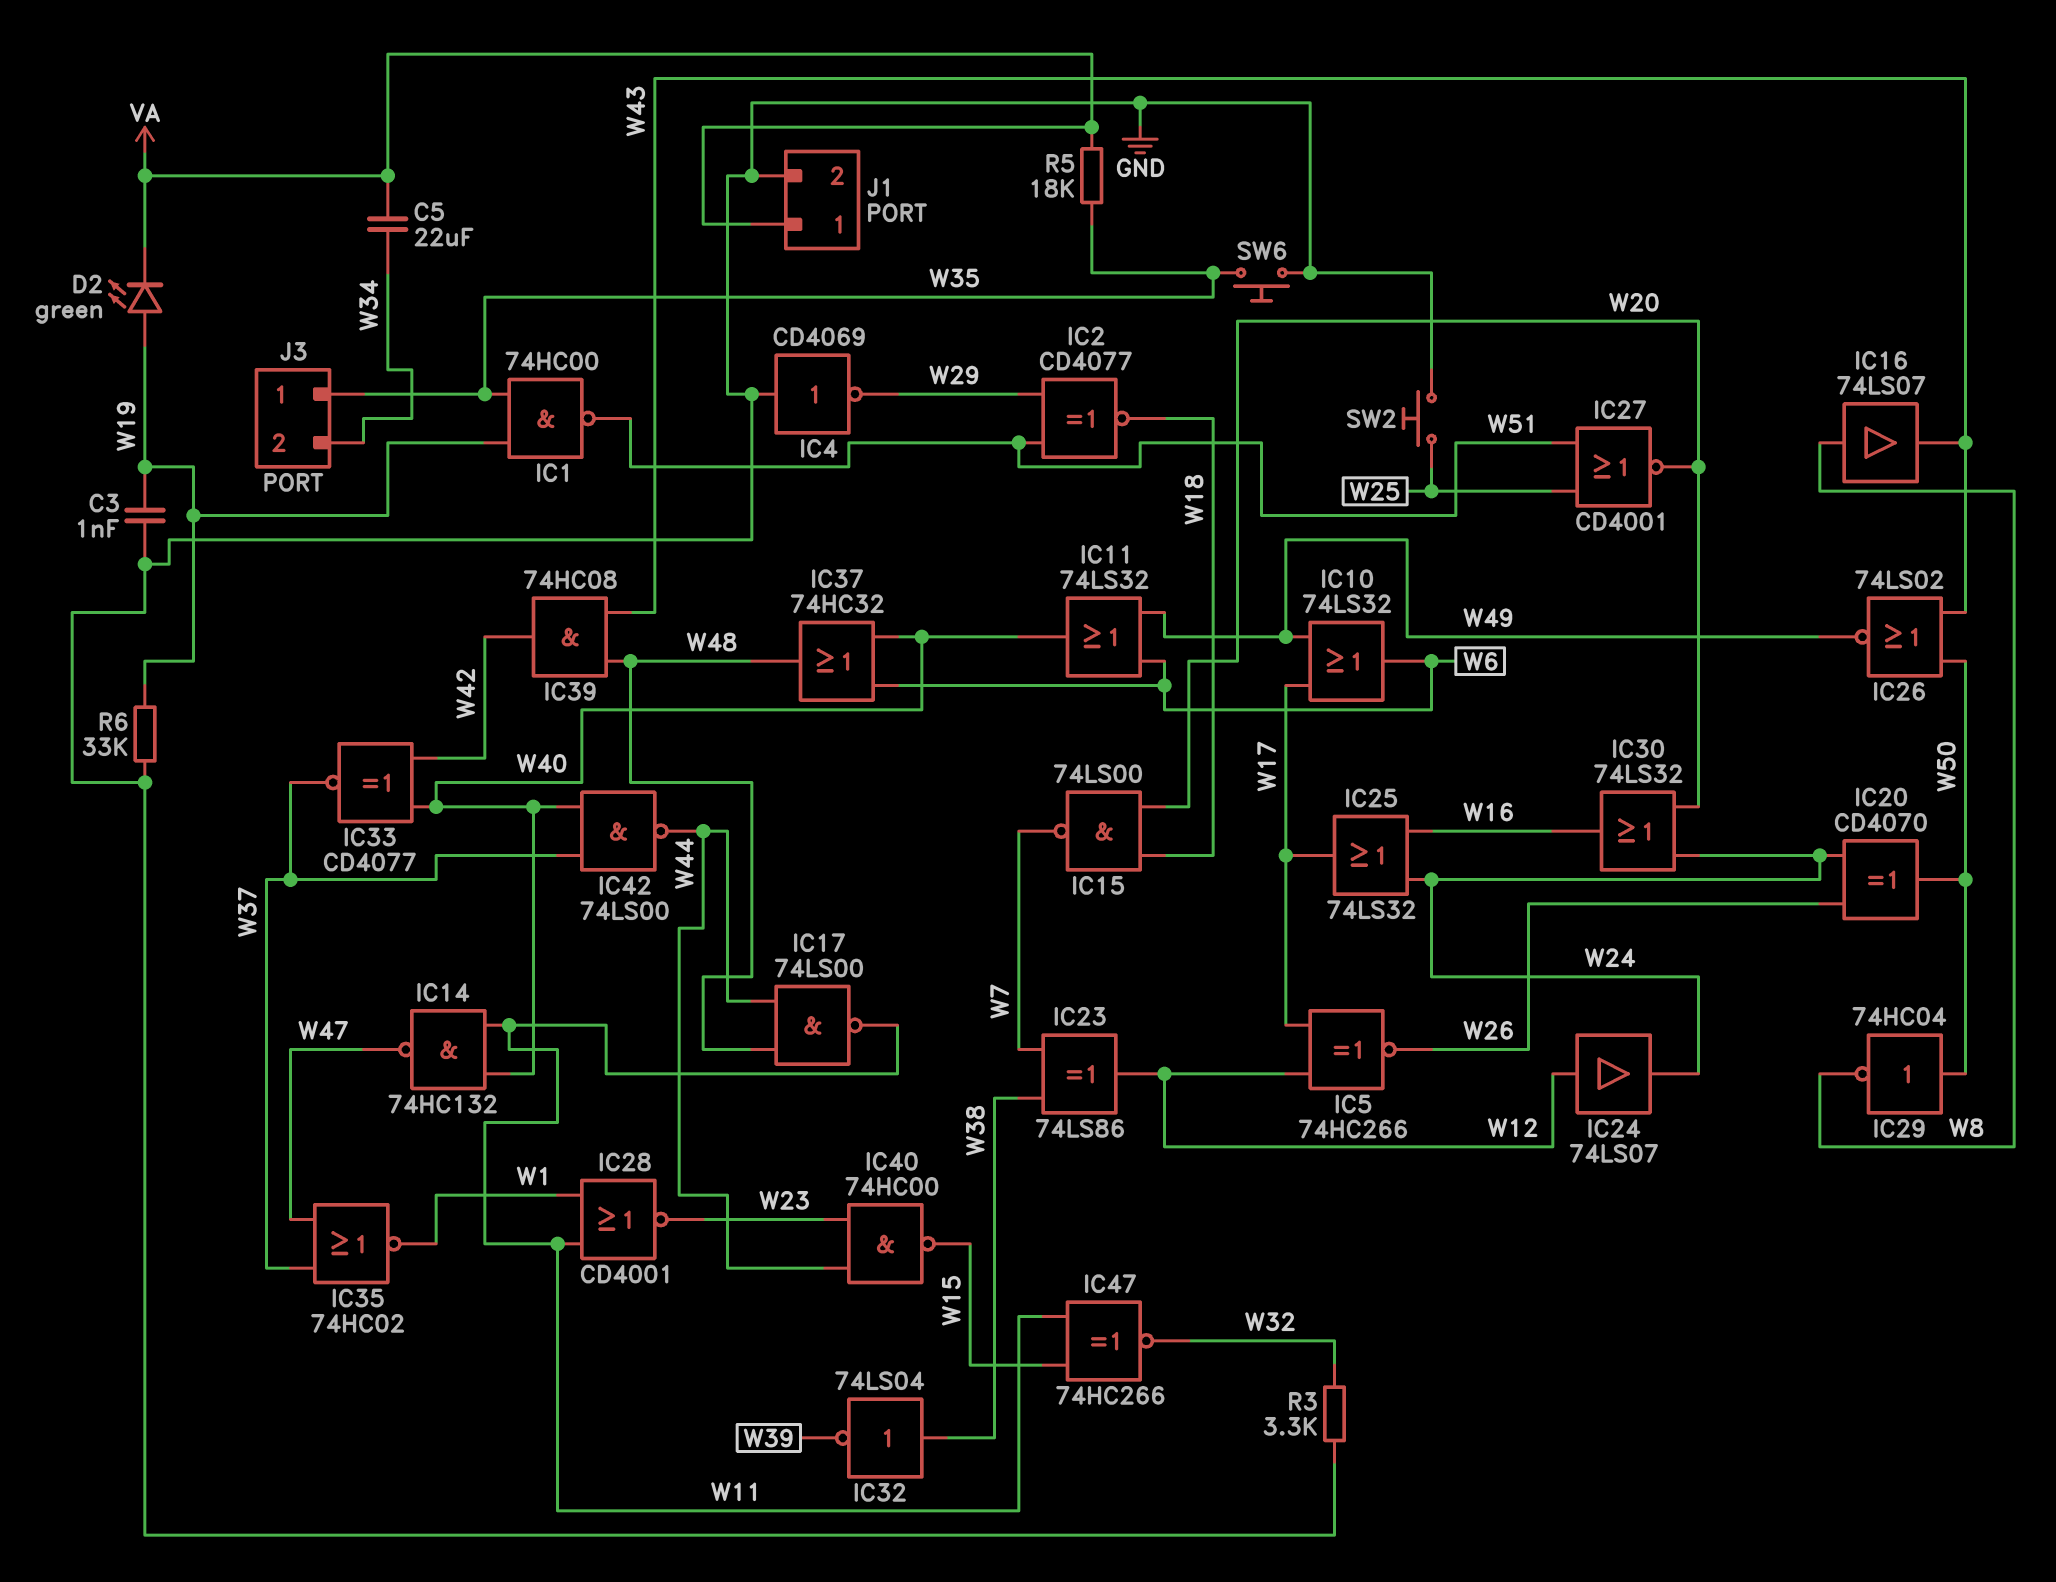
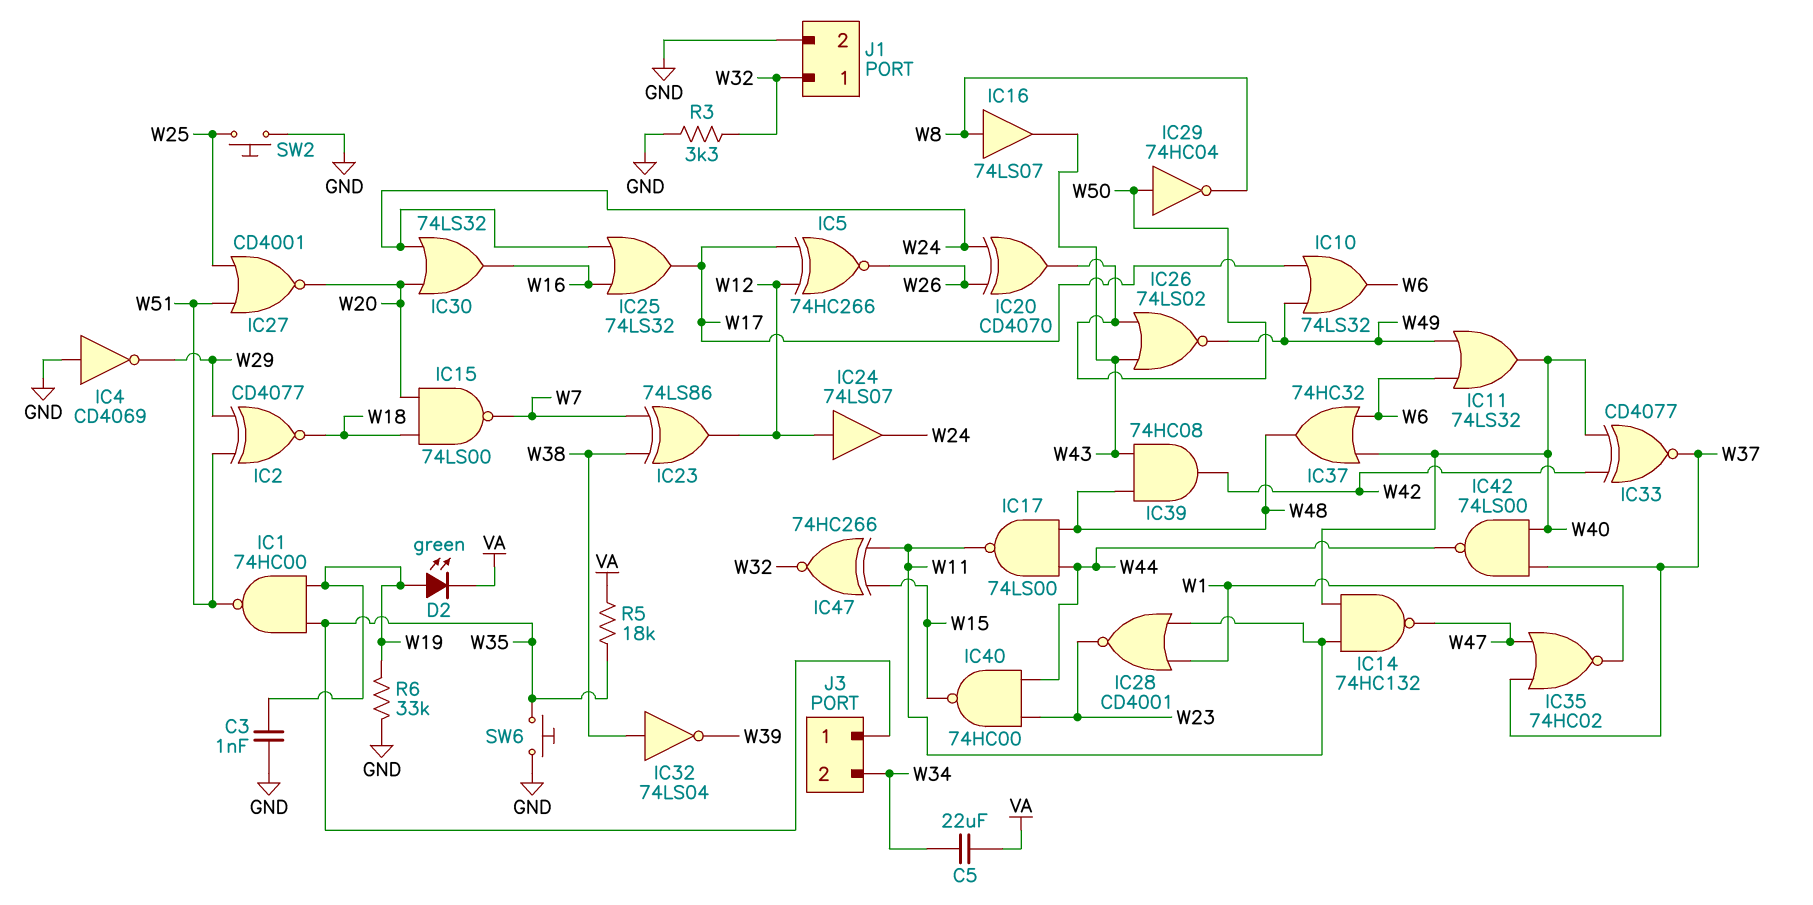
J1 pin 1: VA -> W32

